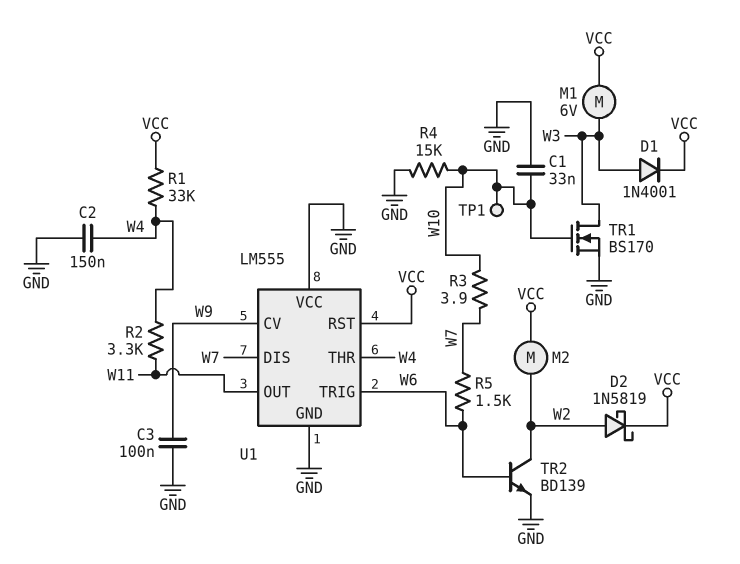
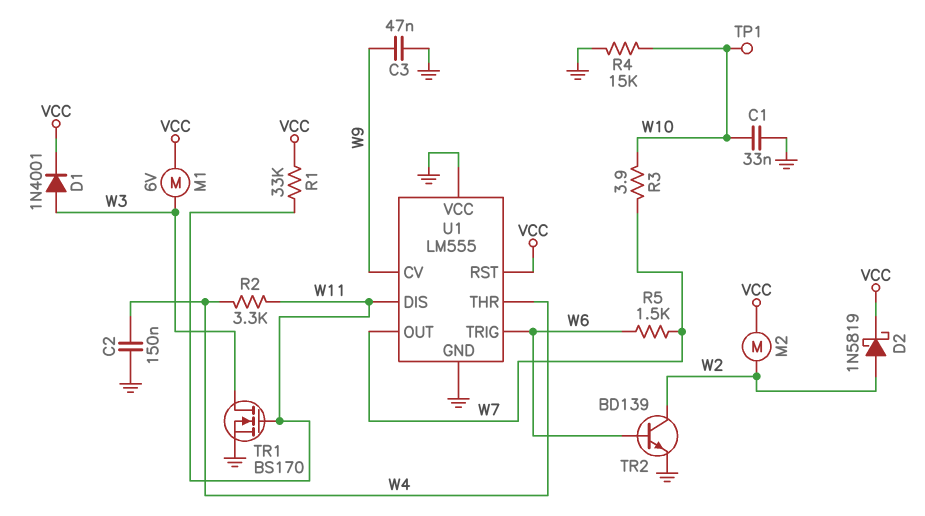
C3: 100nF (GND, W9) -> 47nF (GND, W9)
R1: 33k (VCC, W4) -> 33k (VCC, W11)
TR1: NMOS BS170 (G W10, D W3, S GND) -> NMOS BS170 (G W11, D W3, S GND)
U1 pin DIS: W7 -> W11
U1 pin OUT: W11 -> W7

